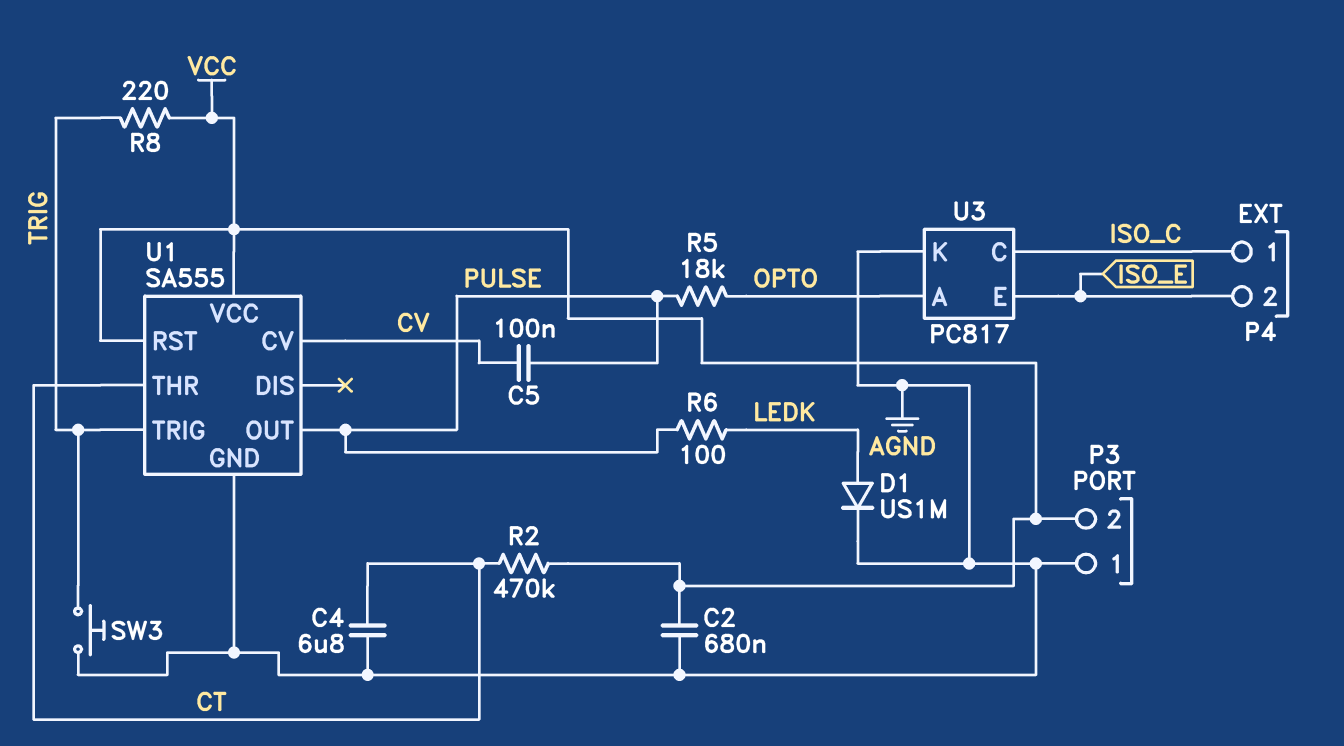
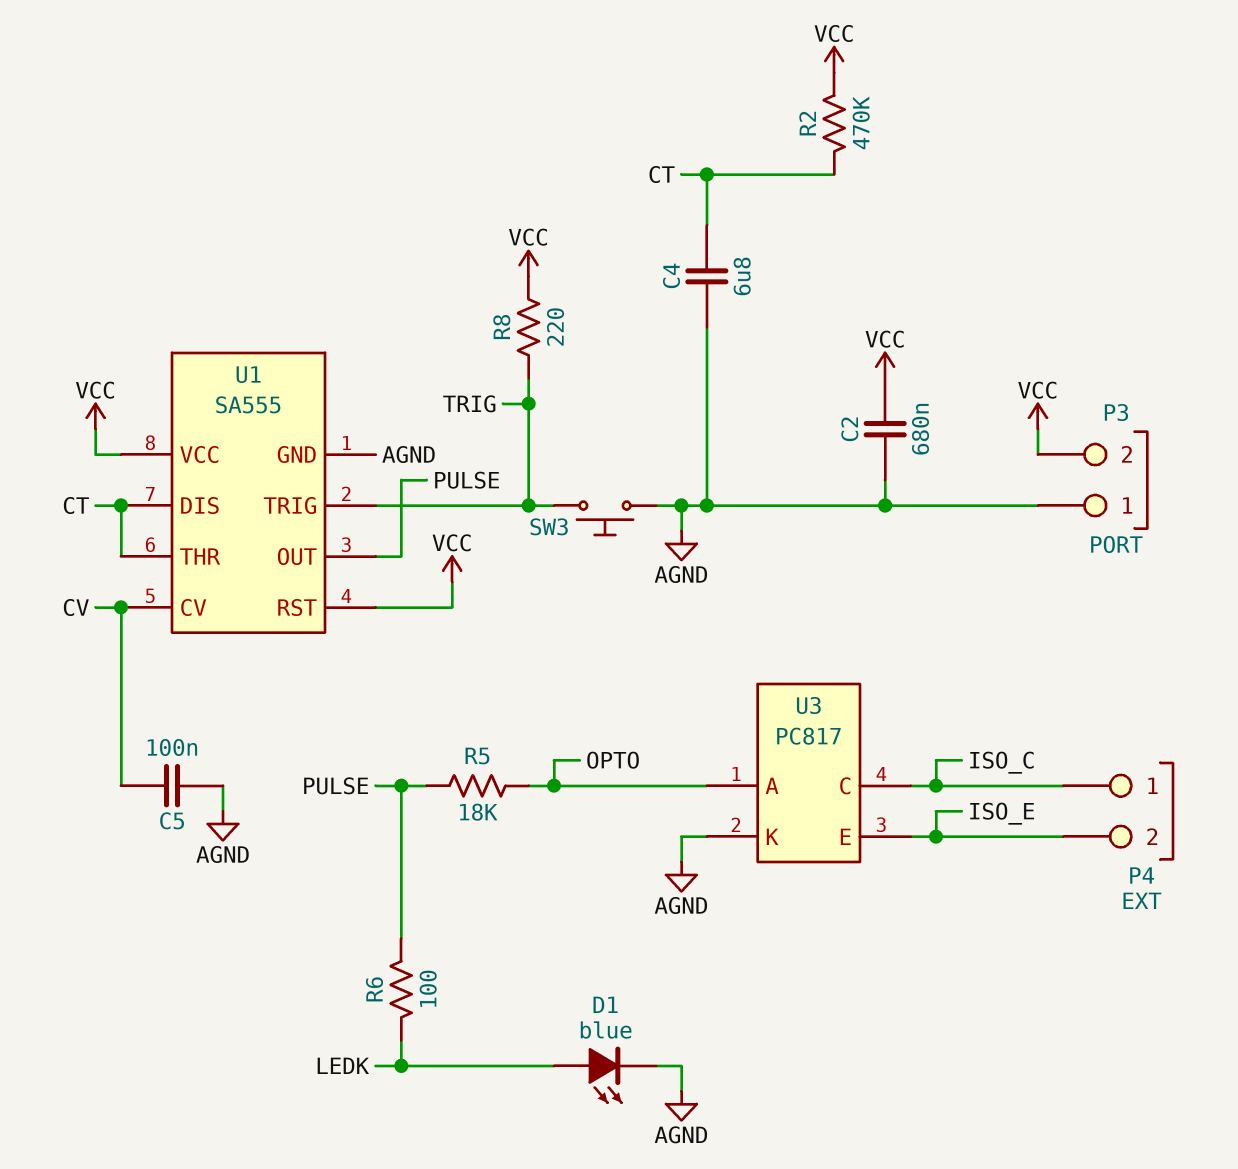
C5: 100nF (CV, PULSE) -> 100nF (AGND, CV)
D1: diode US1M (A LEDK, K AGND) -> LED blue (A LEDK, K AGND)
U1 pin DIS: none -> CT

